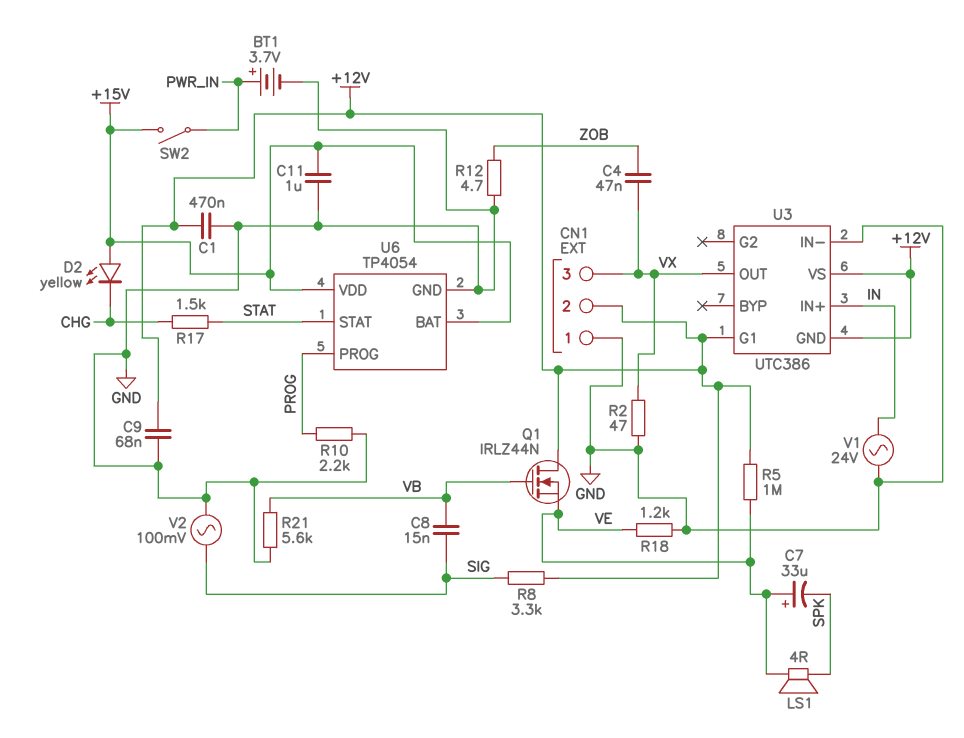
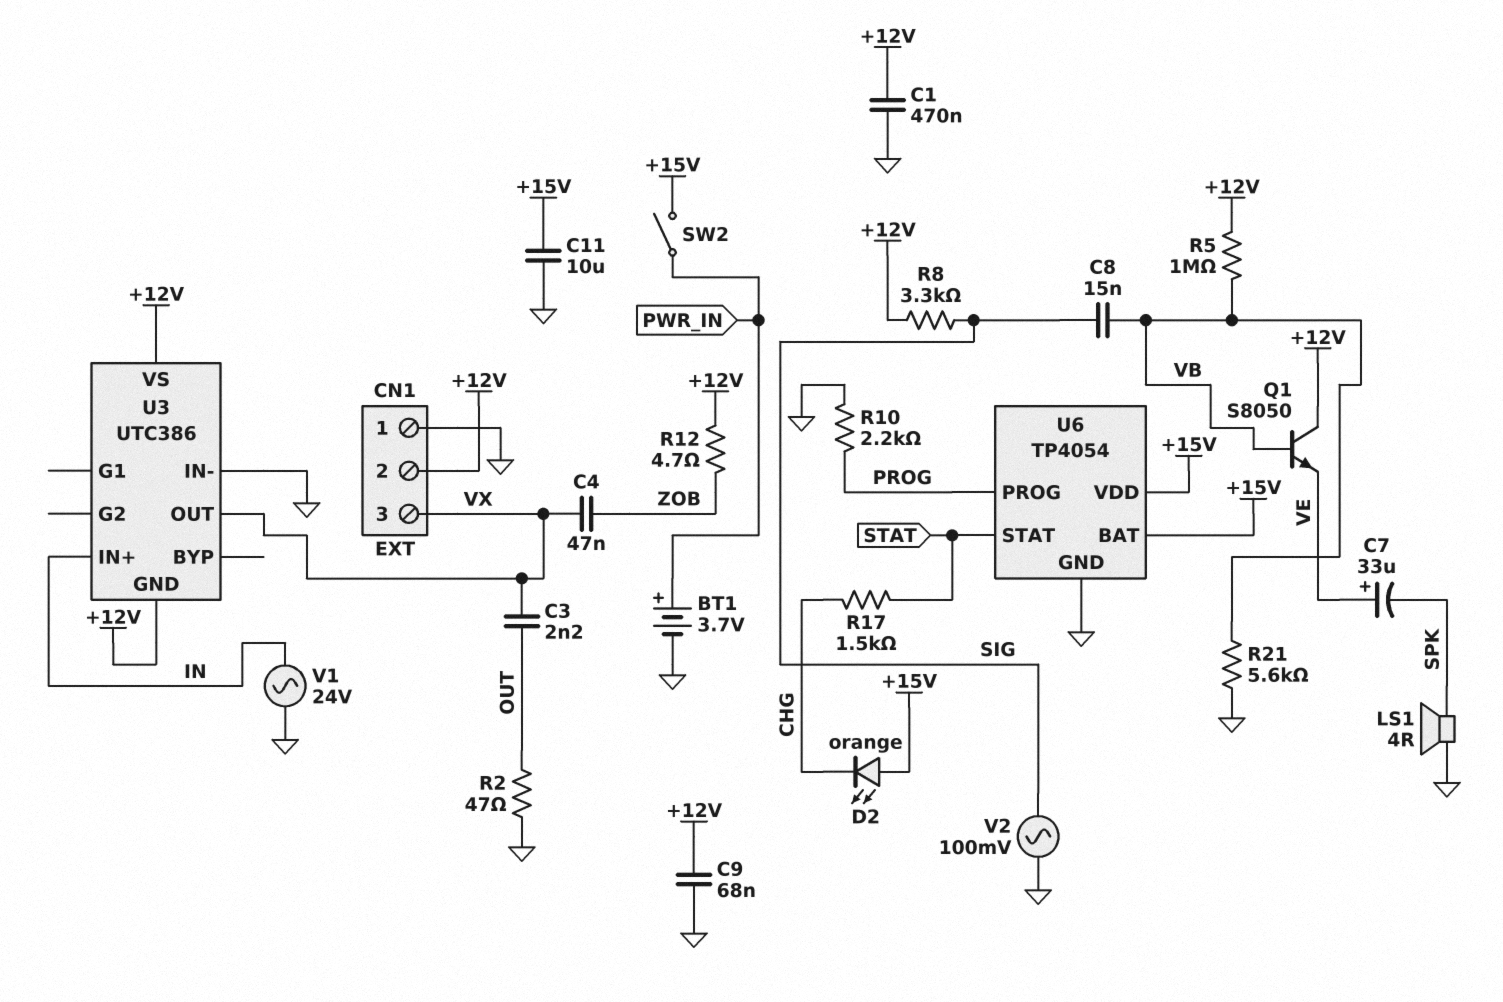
C3: none -> 2.2nF (OUT, VX)
C11: 1uF (+15V, GND) -> 10uF (+15V, GND)
D2: LED yellow (A +15V, K CHG) -> LED orange (A +15V, K CHG)
LS1: speaker 4R (SPK, VE) -> speaker 4R (GND, SPK)
Q1: NMOS IRLZ44N (G VB, D +12V, S VE) -> NPN S8050 (B VB, C +12V, E VE)
R2: 47 (GND, VX) -> 47 (GND, OUT)
R5: 1M (+12V, VE) -> 1M (+12V, VB)
R12: 4.7 (GND, ZOB) -> 4.7 (+12V, ZOB)
R18: 1.2k (GND, VE) -> none
U3 pin G1: +12V -> none

